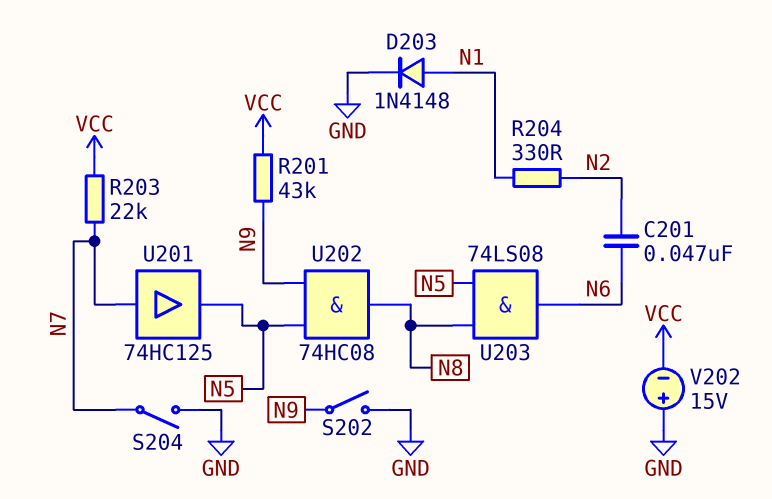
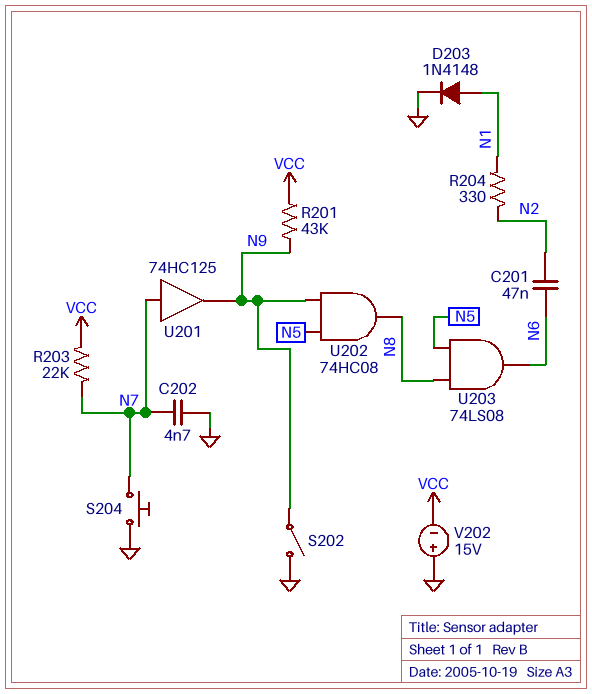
C202: none -> 4.7nF (GND, N7)
S204: switch (GND, N7) -> button (GND, N7)
U201: buffer 74HC125 (in N7, out N5) -> buffer 74HC125 (in N7, out N9)

